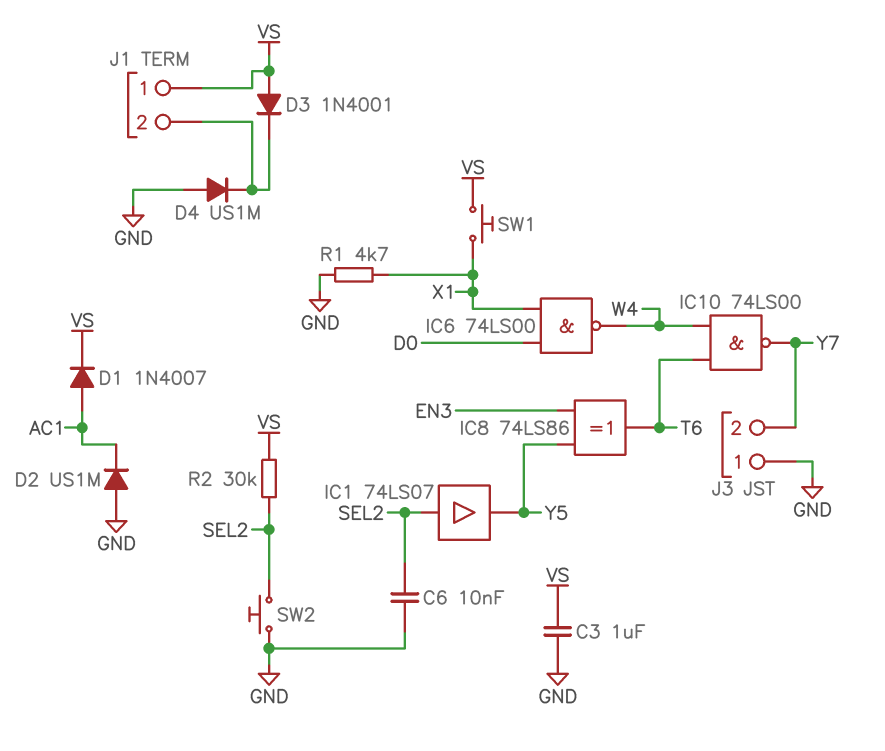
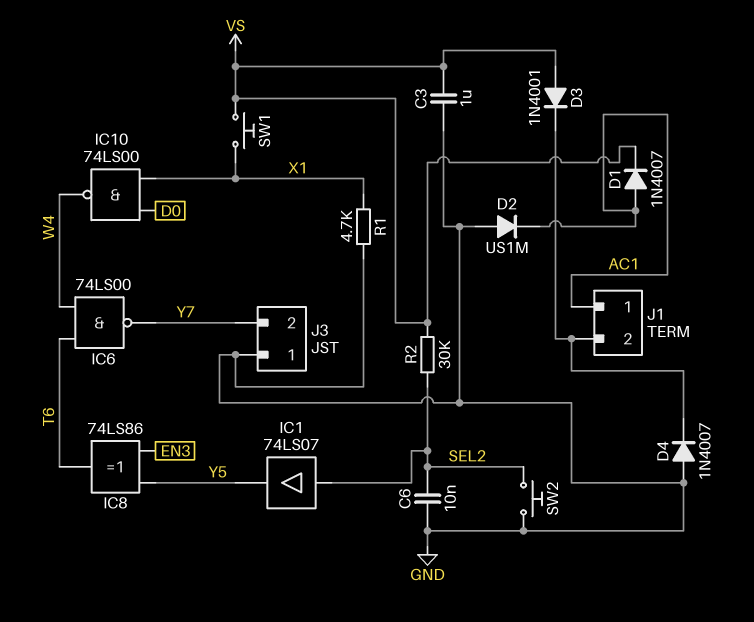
D4: diode US1M (A GND, K J1/2) -> diode 1N4007 (A GND, K J1/2)
IC6: NAND 74LS00 (in D0, in X1, out W4) -> NAND 74LS00 (in T6, in W4, out Y7)
IC10: NAND 74LS00 (in T6, in W4, out Y7) -> NAND 74LS00 (in D0, in X1, out W4)
J1 pin 1: VS -> AC1

